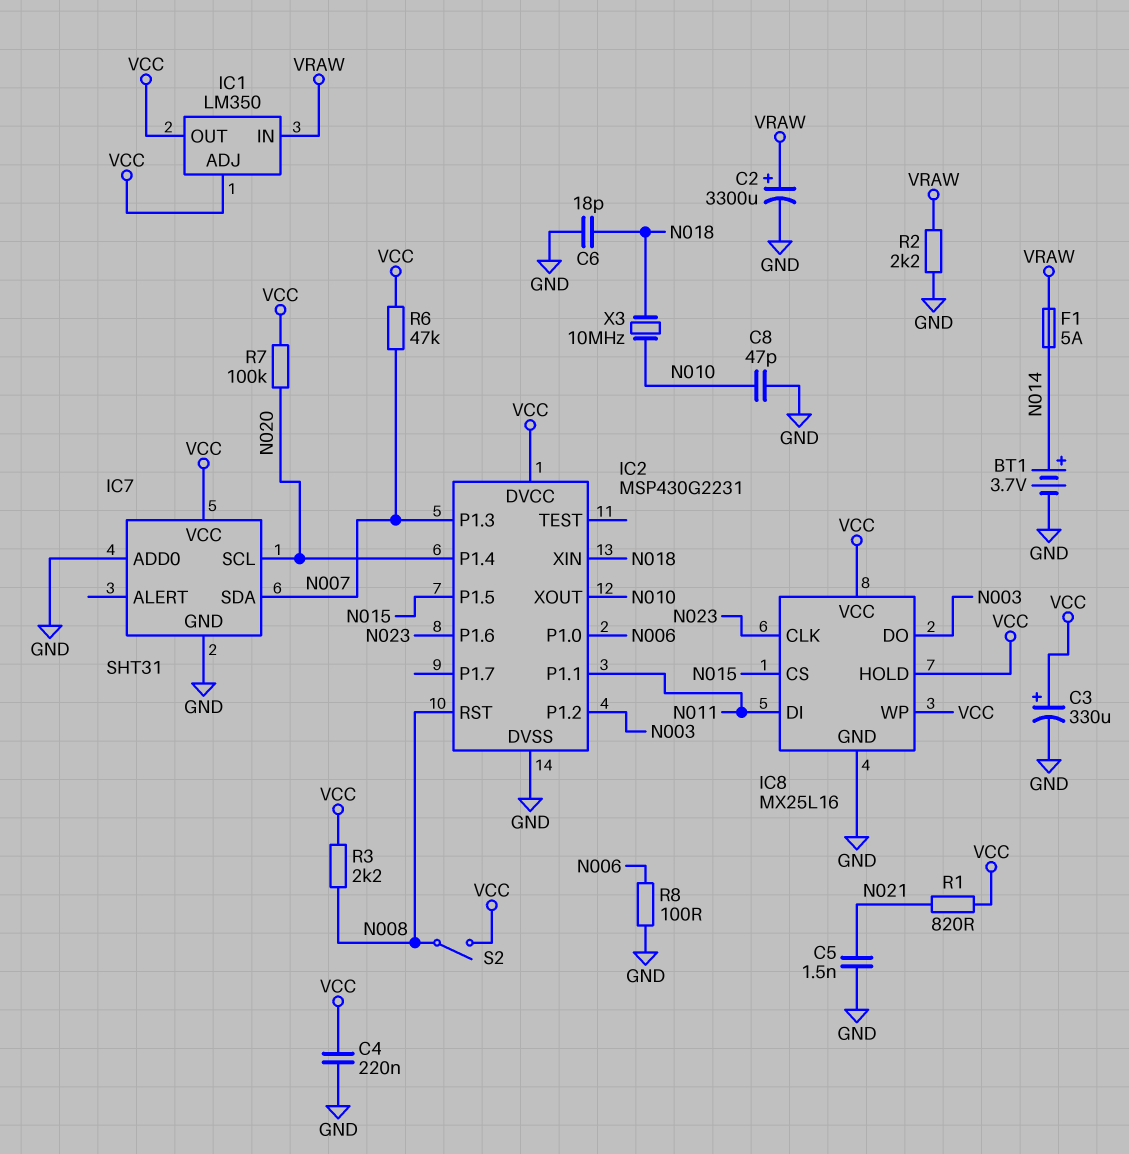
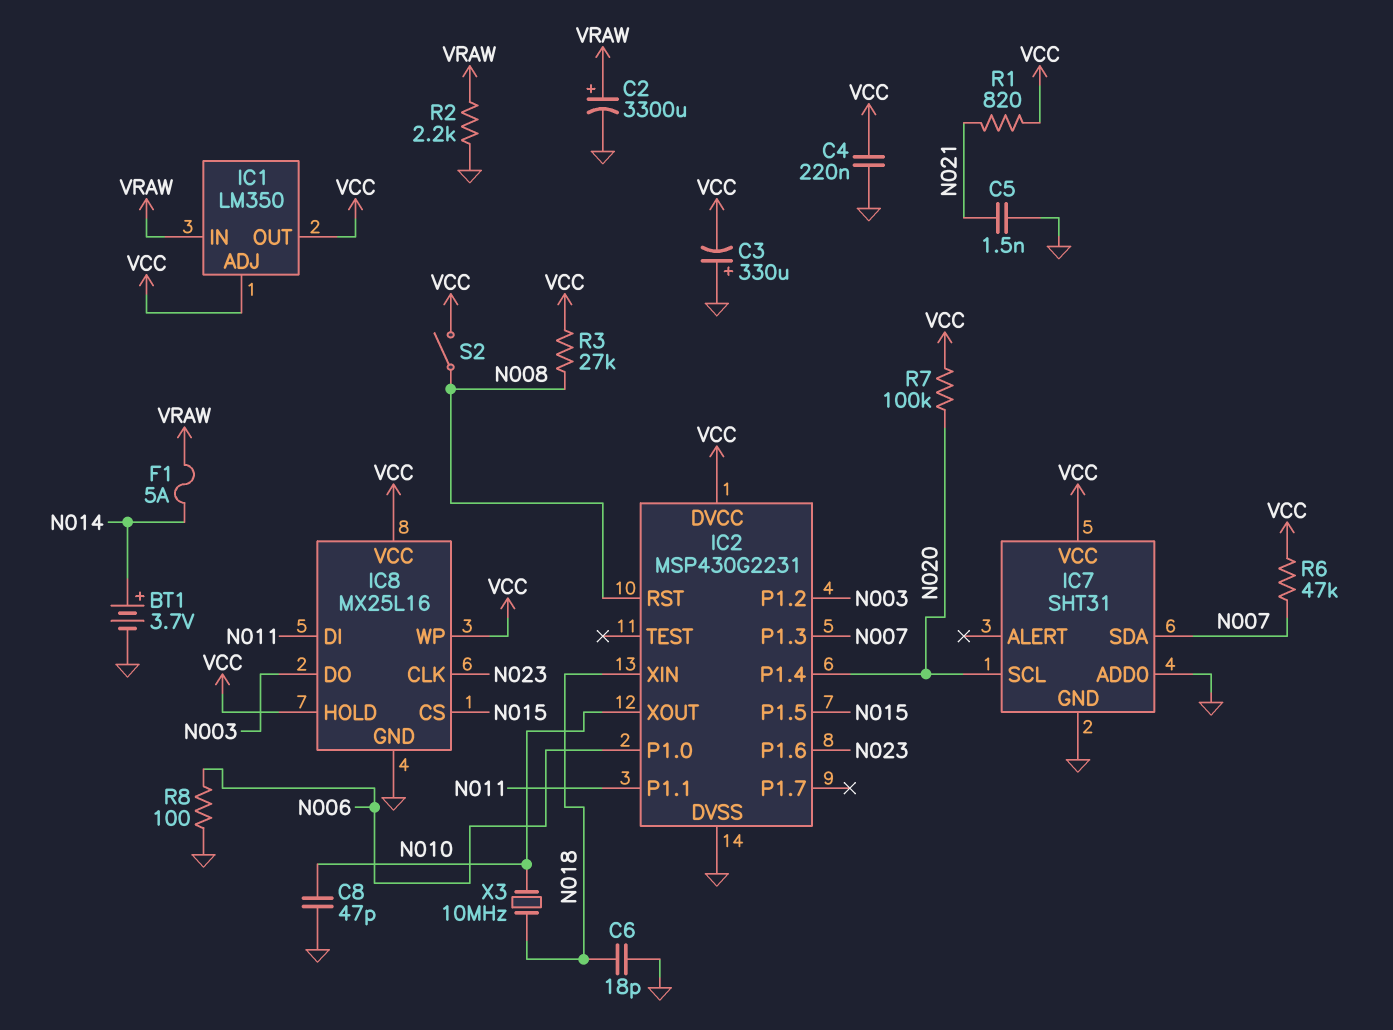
C3: 330uF (plus VCC, minus GND) -> 330uF (plus GND, minus VCC)
R3: 2.2k (N008, VCC) -> 27k (N008, VCC)

